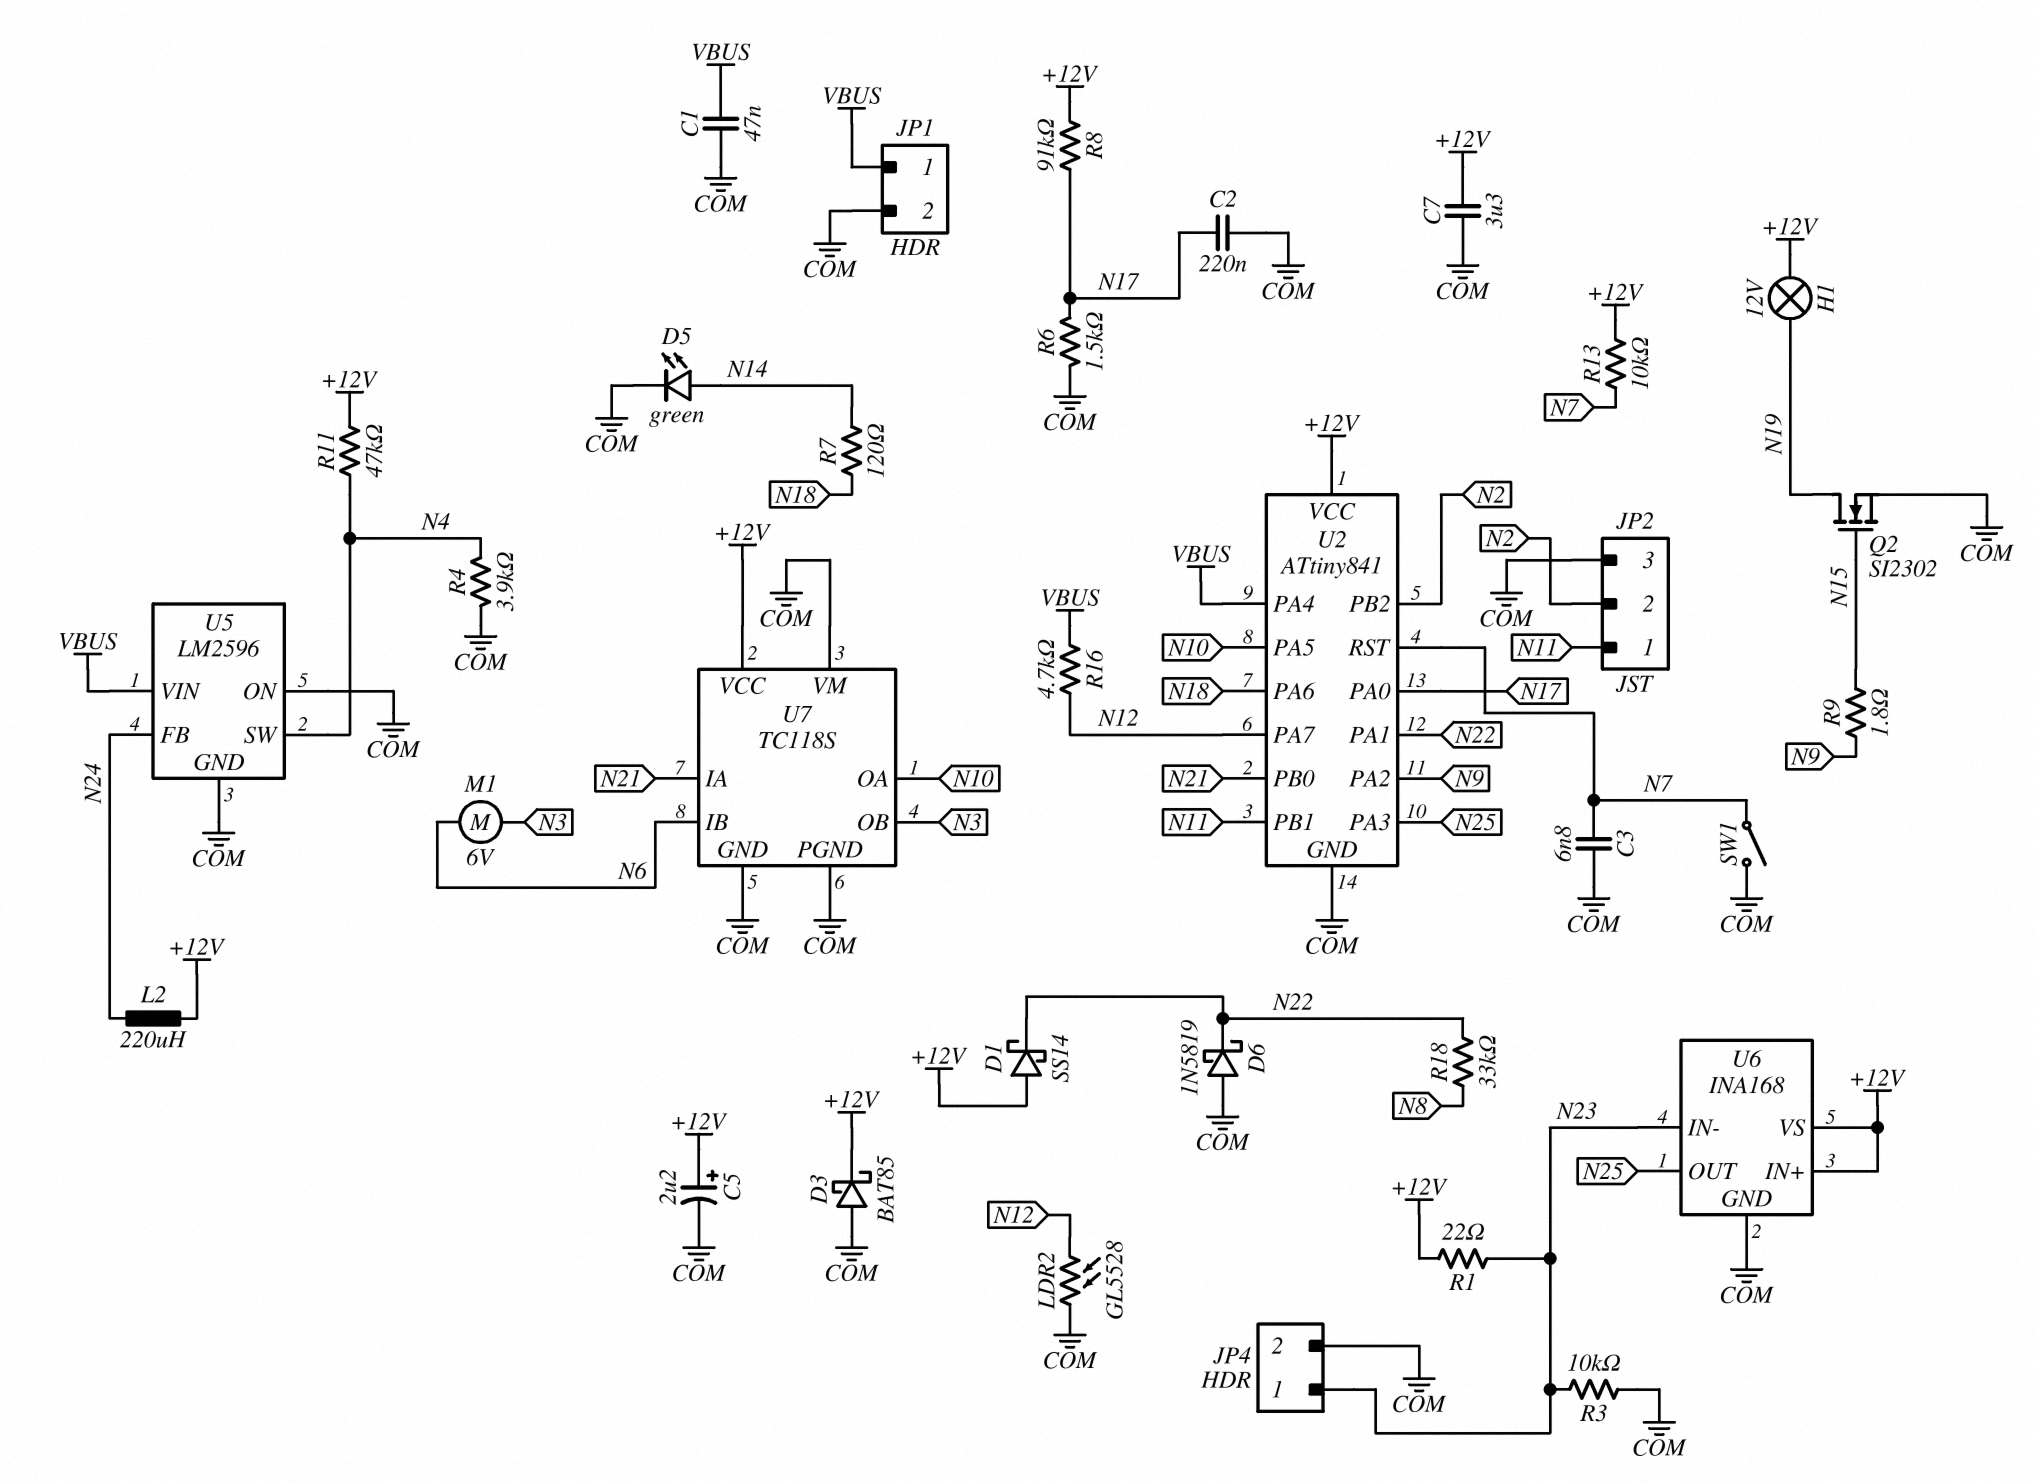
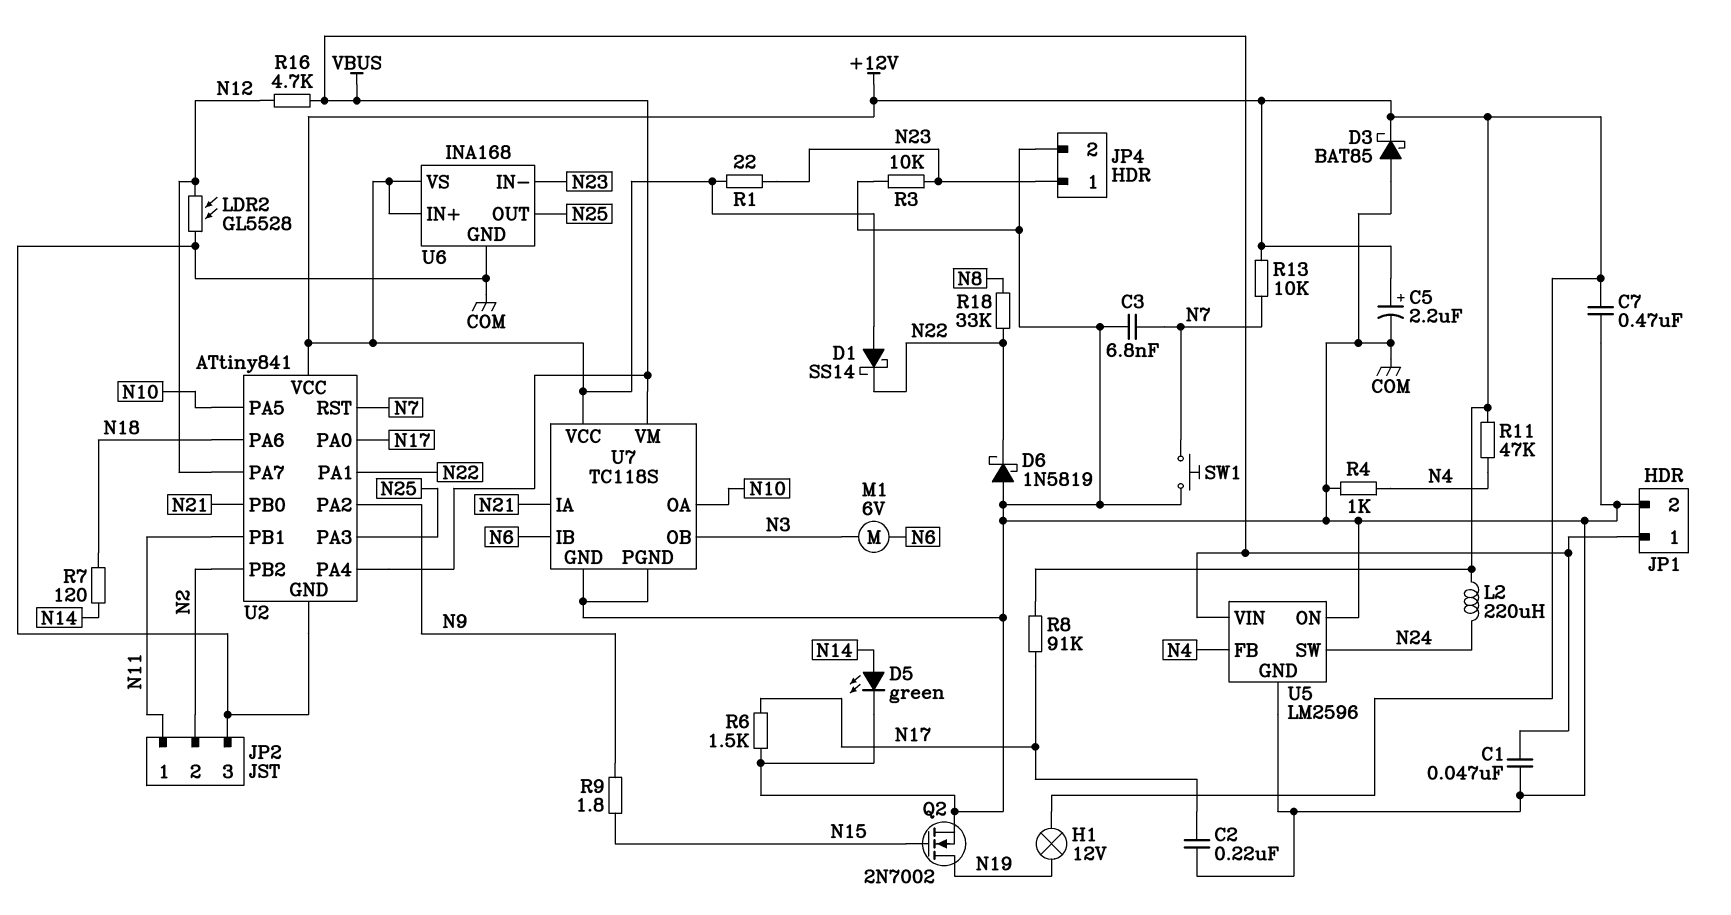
C7: 3.3uF (+12V, COM) -> 470nF (+12V, COM)
Q2: NMOS SI2302 (G N15, D N19, S COM) -> NMOS 2N7002 (G N15, D N19, S COM)
R4: 3.9k (COM, N4) -> 1k (COM, N4)
SW1: switch (COM, N7) -> button (COM, N7)
U5 pin FB: N24 -> N4
U5 pin SW: N4 -> N24
U7 pin VM: COM -> VBUS

